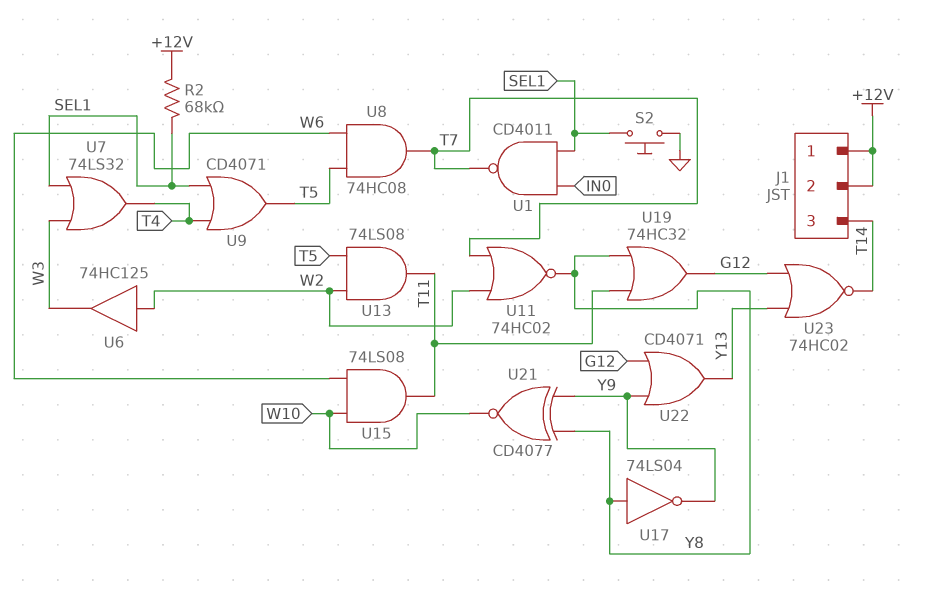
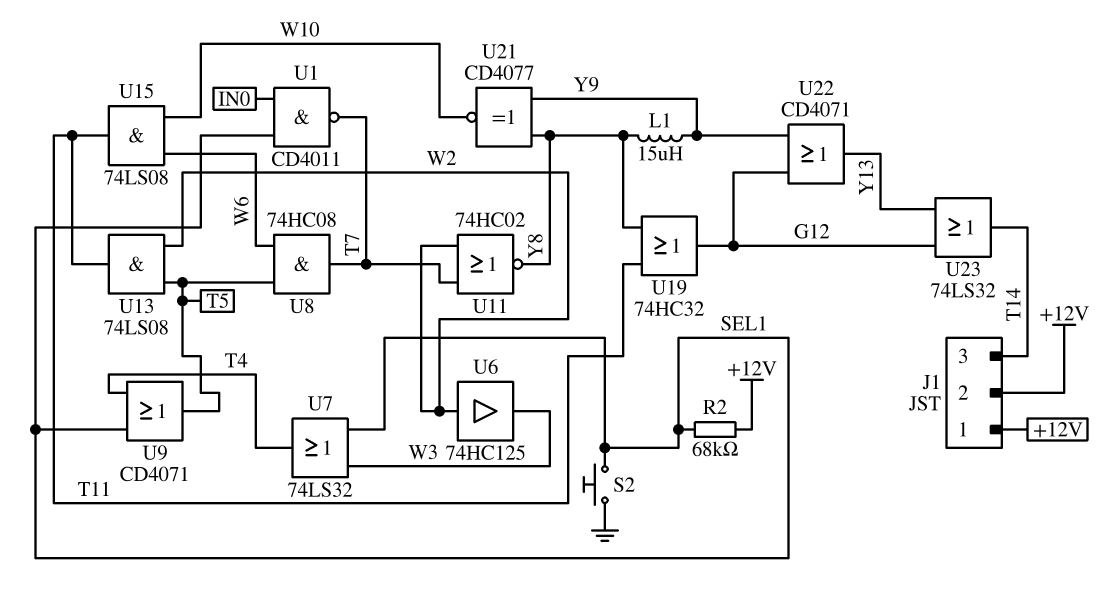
L1: none -> 15uH (Y8, Y9)
U17: NOT 74LS04 (in Y8, out Y9) -> none
U23: NOR 74HC02 (in G12, in Y13, out T14) -> OR 74LS32 (in G12, in Y13, out T14)

